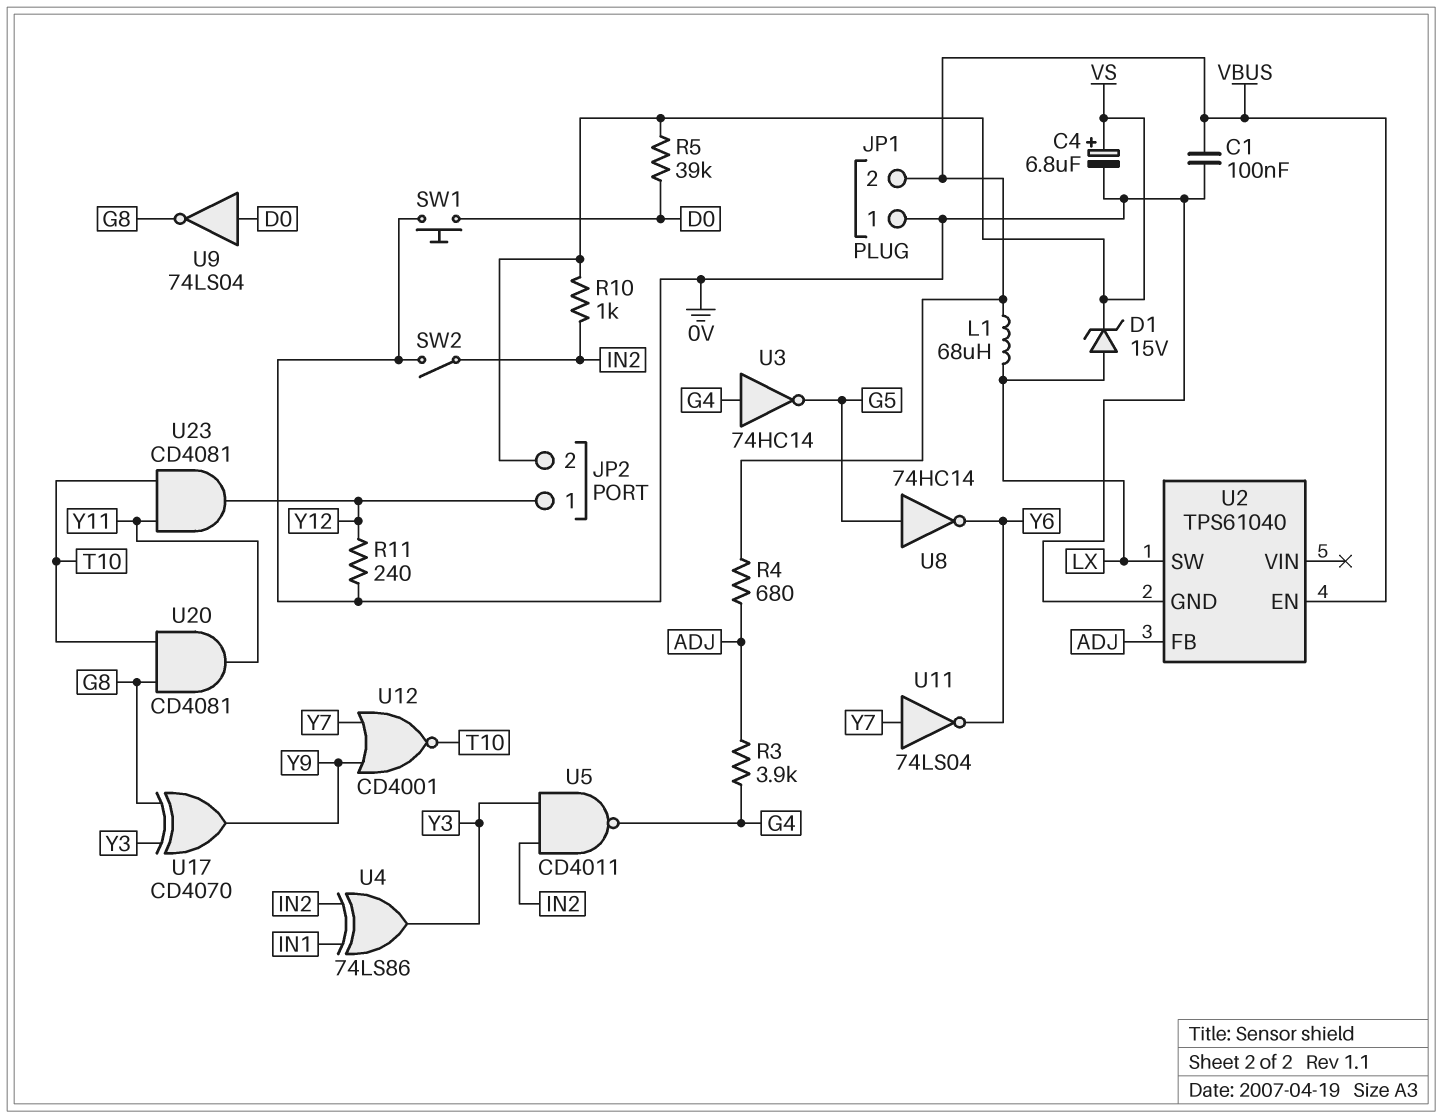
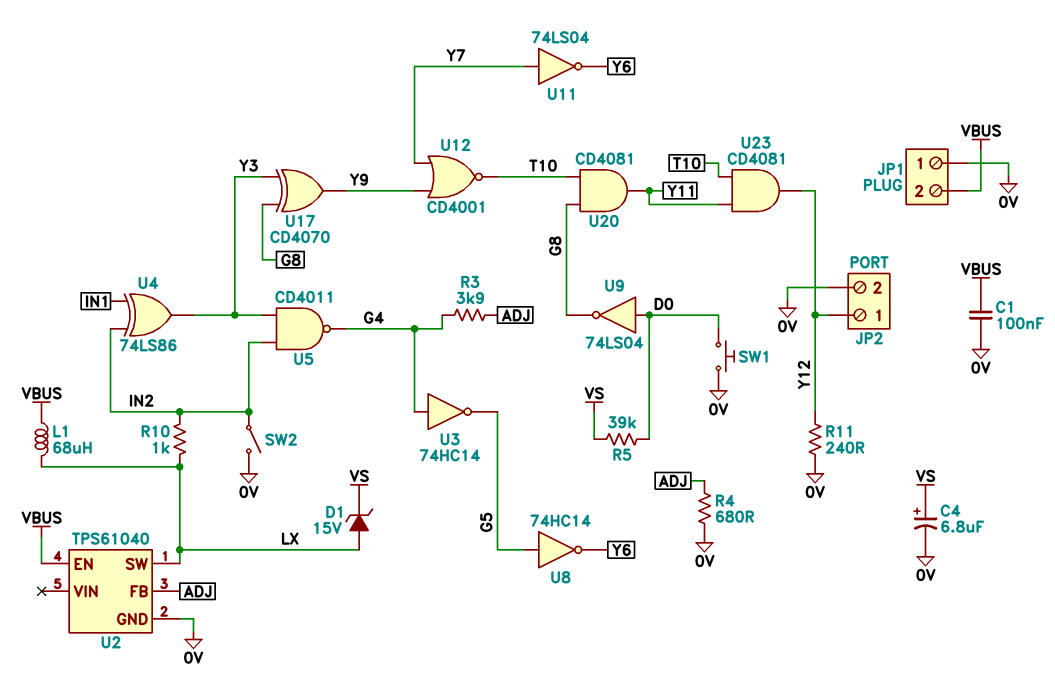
JP2 pin 2: VS -> 0V
R4: 680 (ADJ, VBUS) -> 680 (0V, ADJ)
R10: 1k (IN2, VS) -> 1k (IN2, LX)

